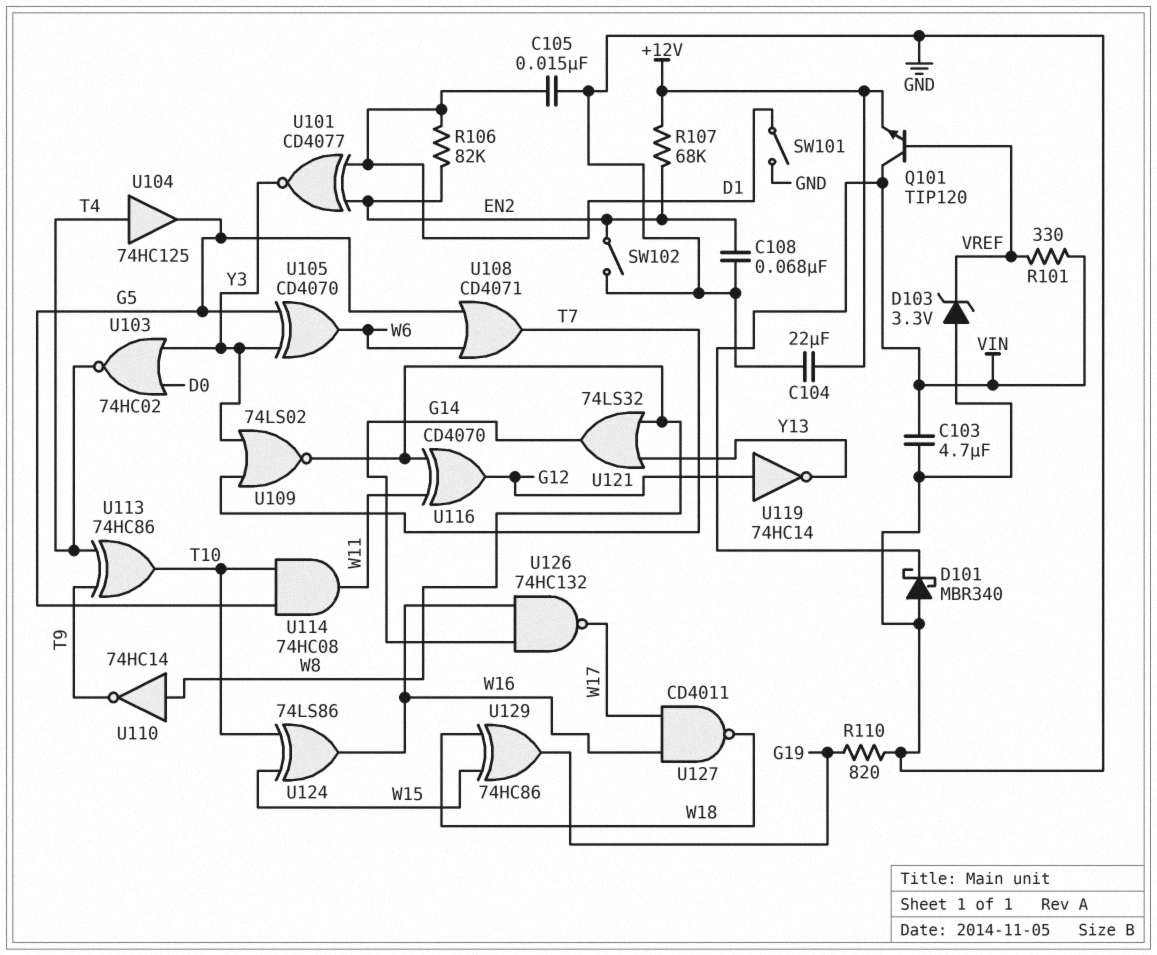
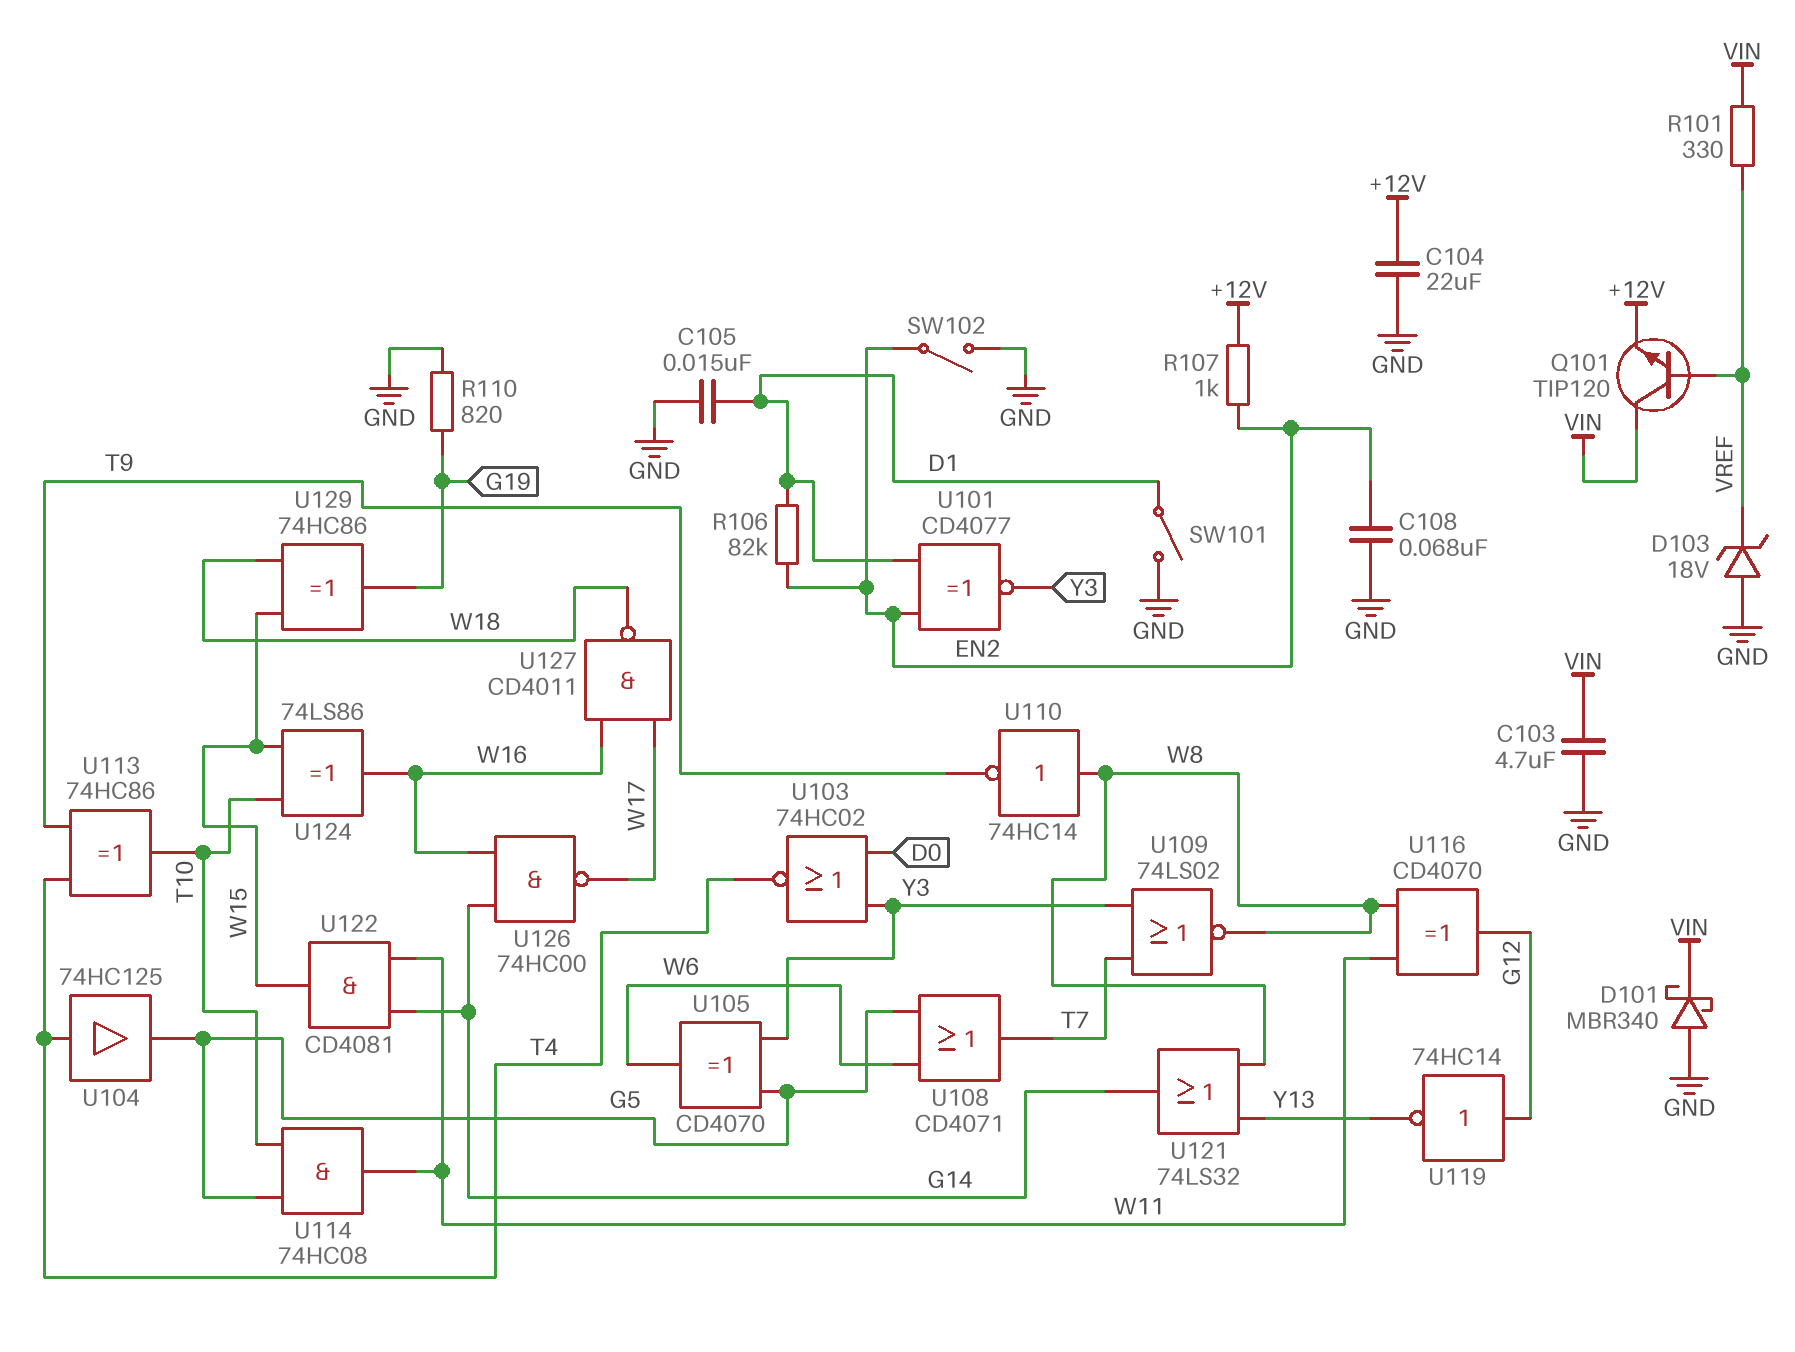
D103: zener 3.3V (A GND, K VREF) -> zener 18V (A GND, K VREF)
R107: 68k (+12V, EN2) -> 1k (+12V, EN2)
U122: none -> AND CD4081 (in G14, in W11, out W15)
U126: NAND 74HC132 (in G14, in W16, out W17) -> NAND 74HC00 (in G14, in W16, out W17)

